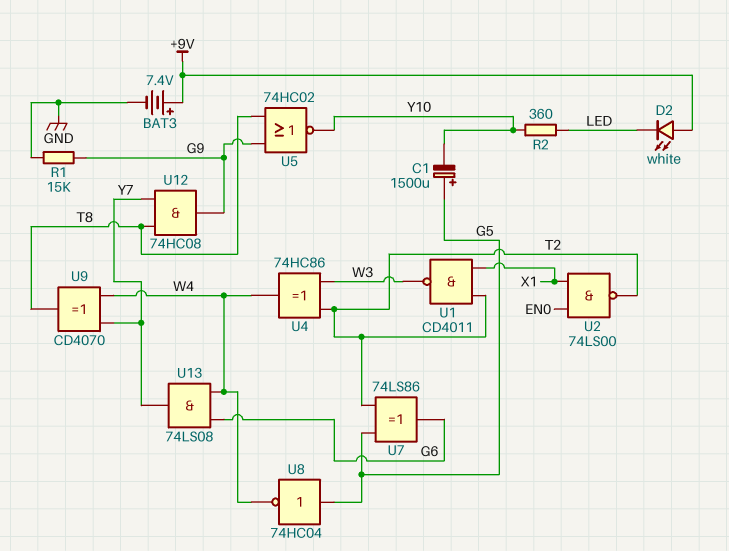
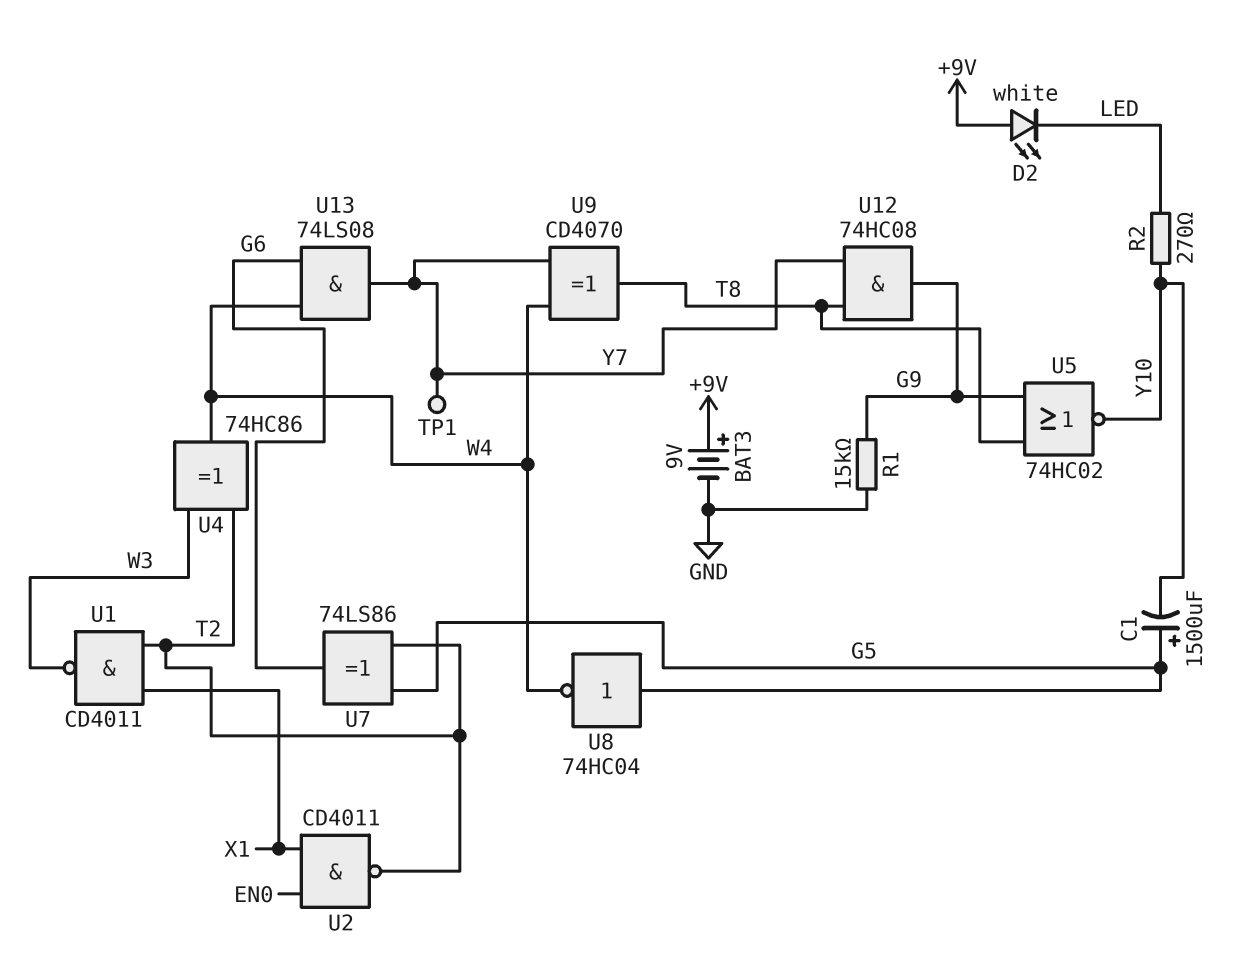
BAT3: 7.4V (plus +9V, minus GND) -> 9V (plus +9V, minus GND)
R2: 360 (LED, Y10) -> 270 (LED, Y10)
TP1: none -> test point (Y7)
U2: NAND 74LS00 (in EN0, in X1, out T2) -> NAND CD4011 (in EN0, in X1, out T2)

